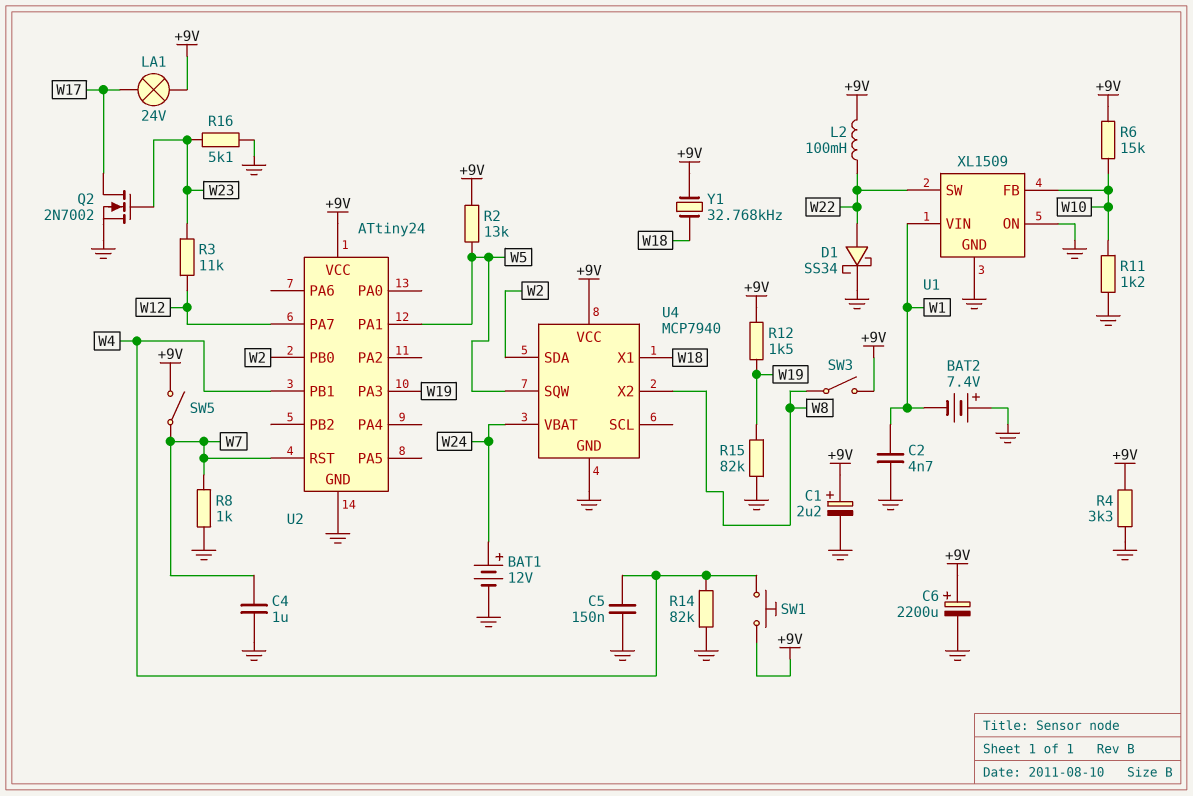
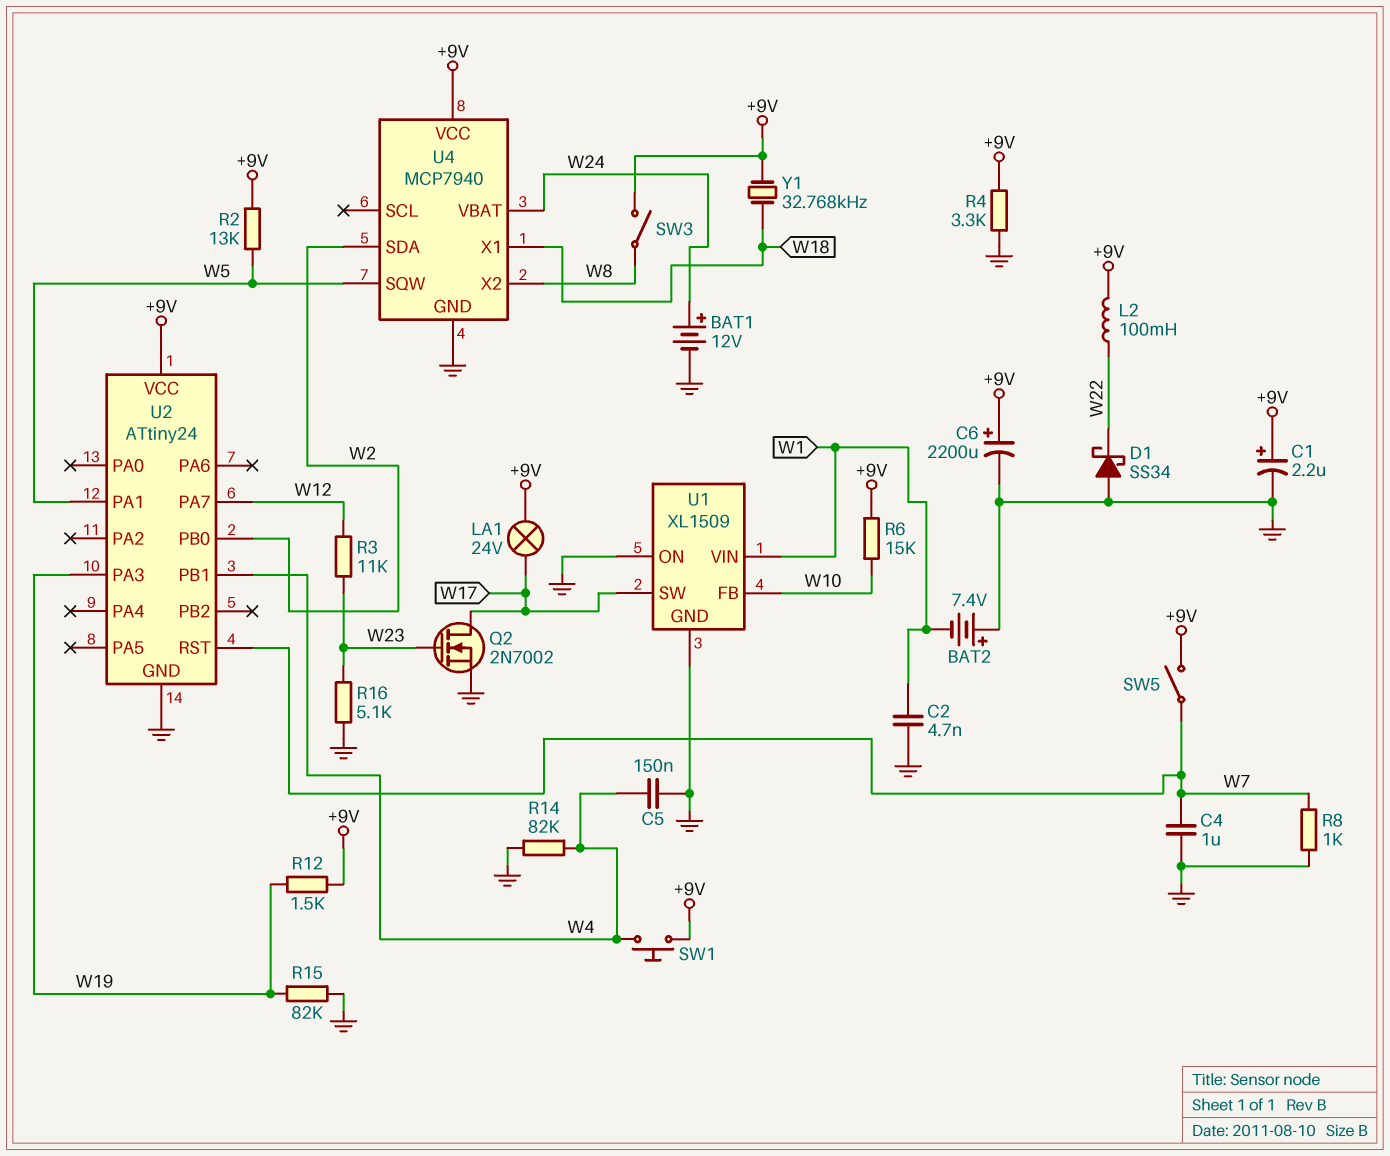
D1: schottky SS34 (A W22, K GND) -> schottky SS34 (A GND, K W22)
R11: 1.2k (GND, W10) -> none
U1 pin SW: W22 -> W17

